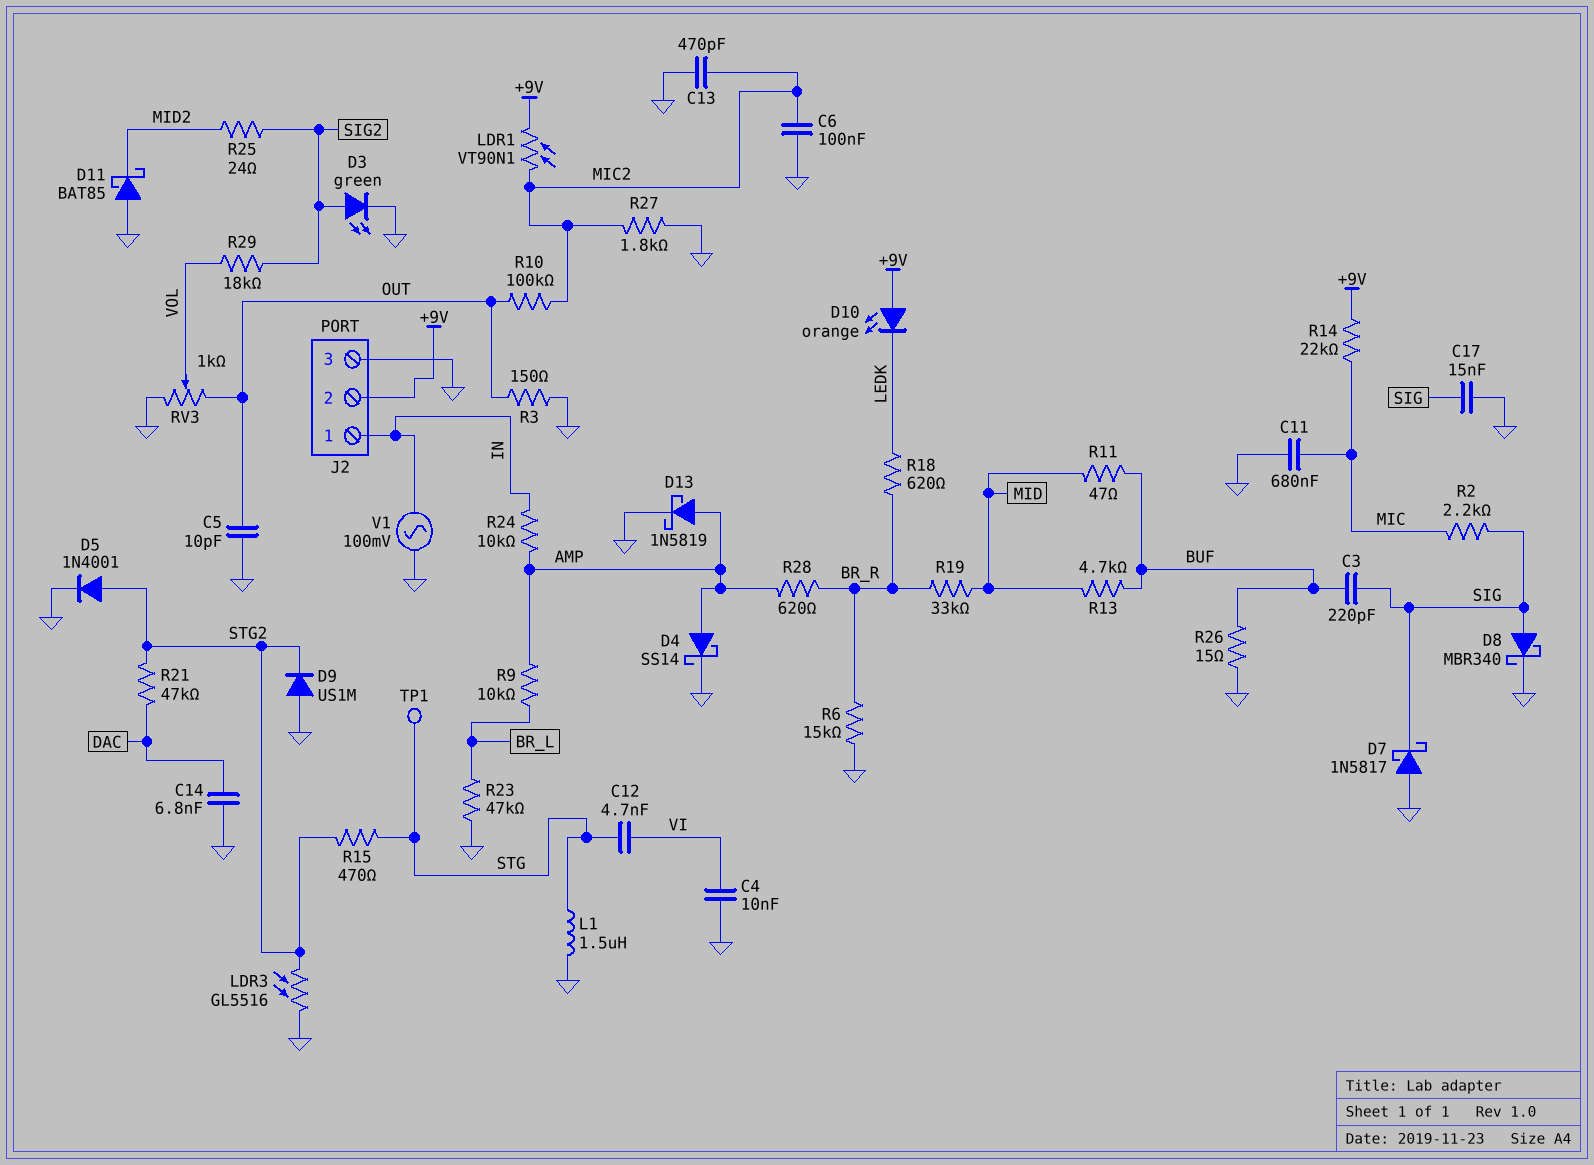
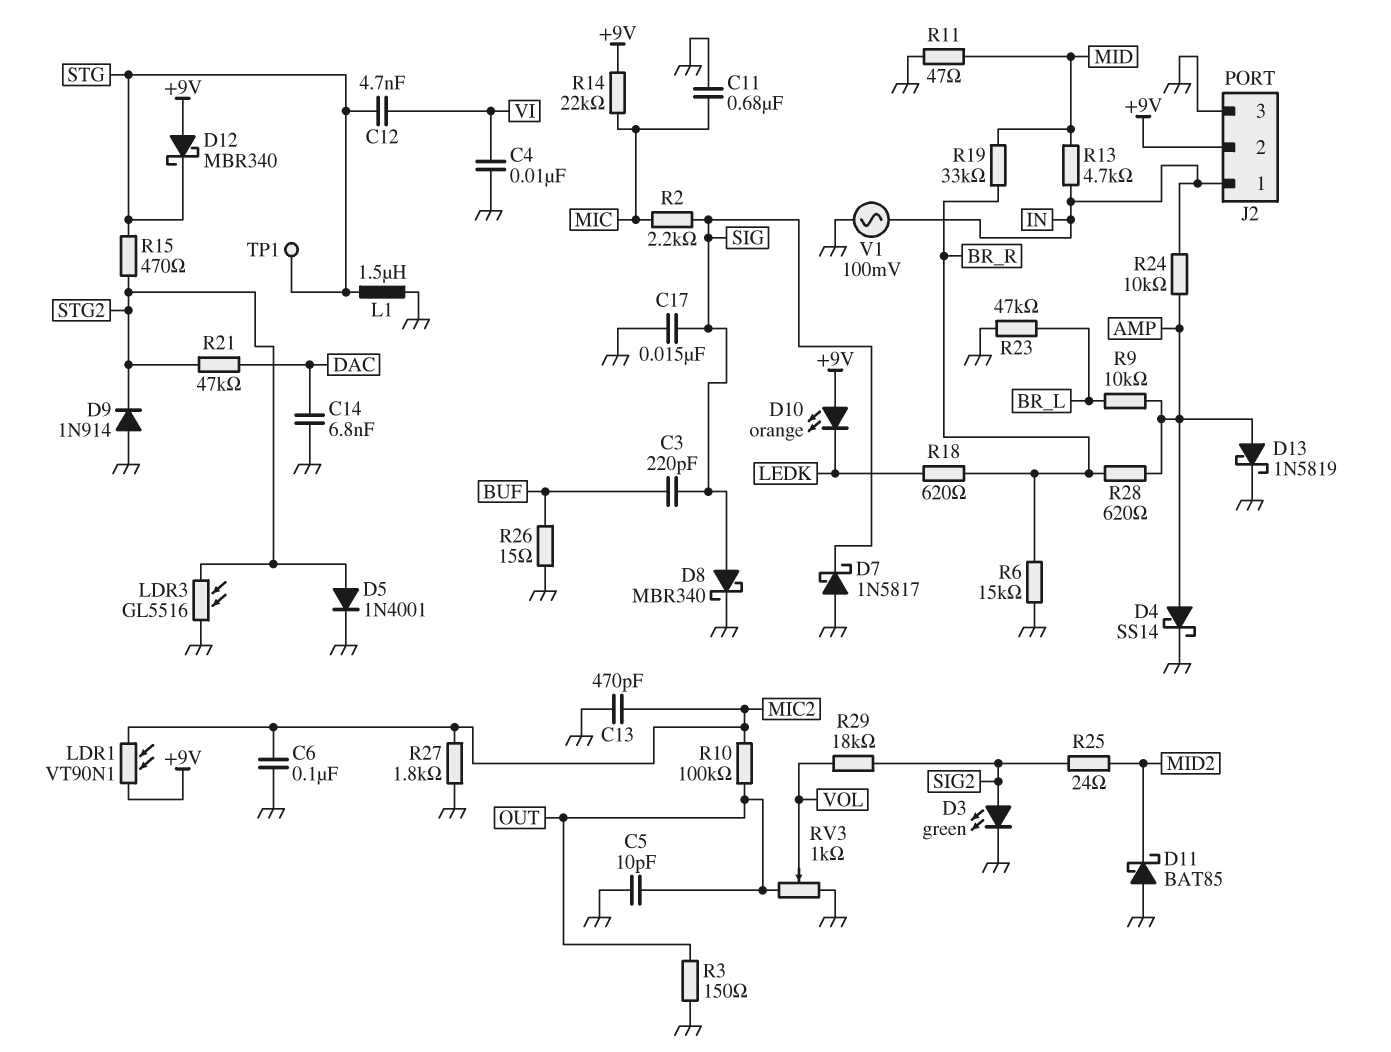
D9: diode US1M (A GND, K STG2) -> diode 1N914 (A GND, K STG2)
D12: none -> schottky MBR340 (A +9V, K STG)
R11: 47 (BUF, MID) -> 47 (GND, MID)
R13: 4.7k (BUF, MID) -> 4.7k (IN, MID)

